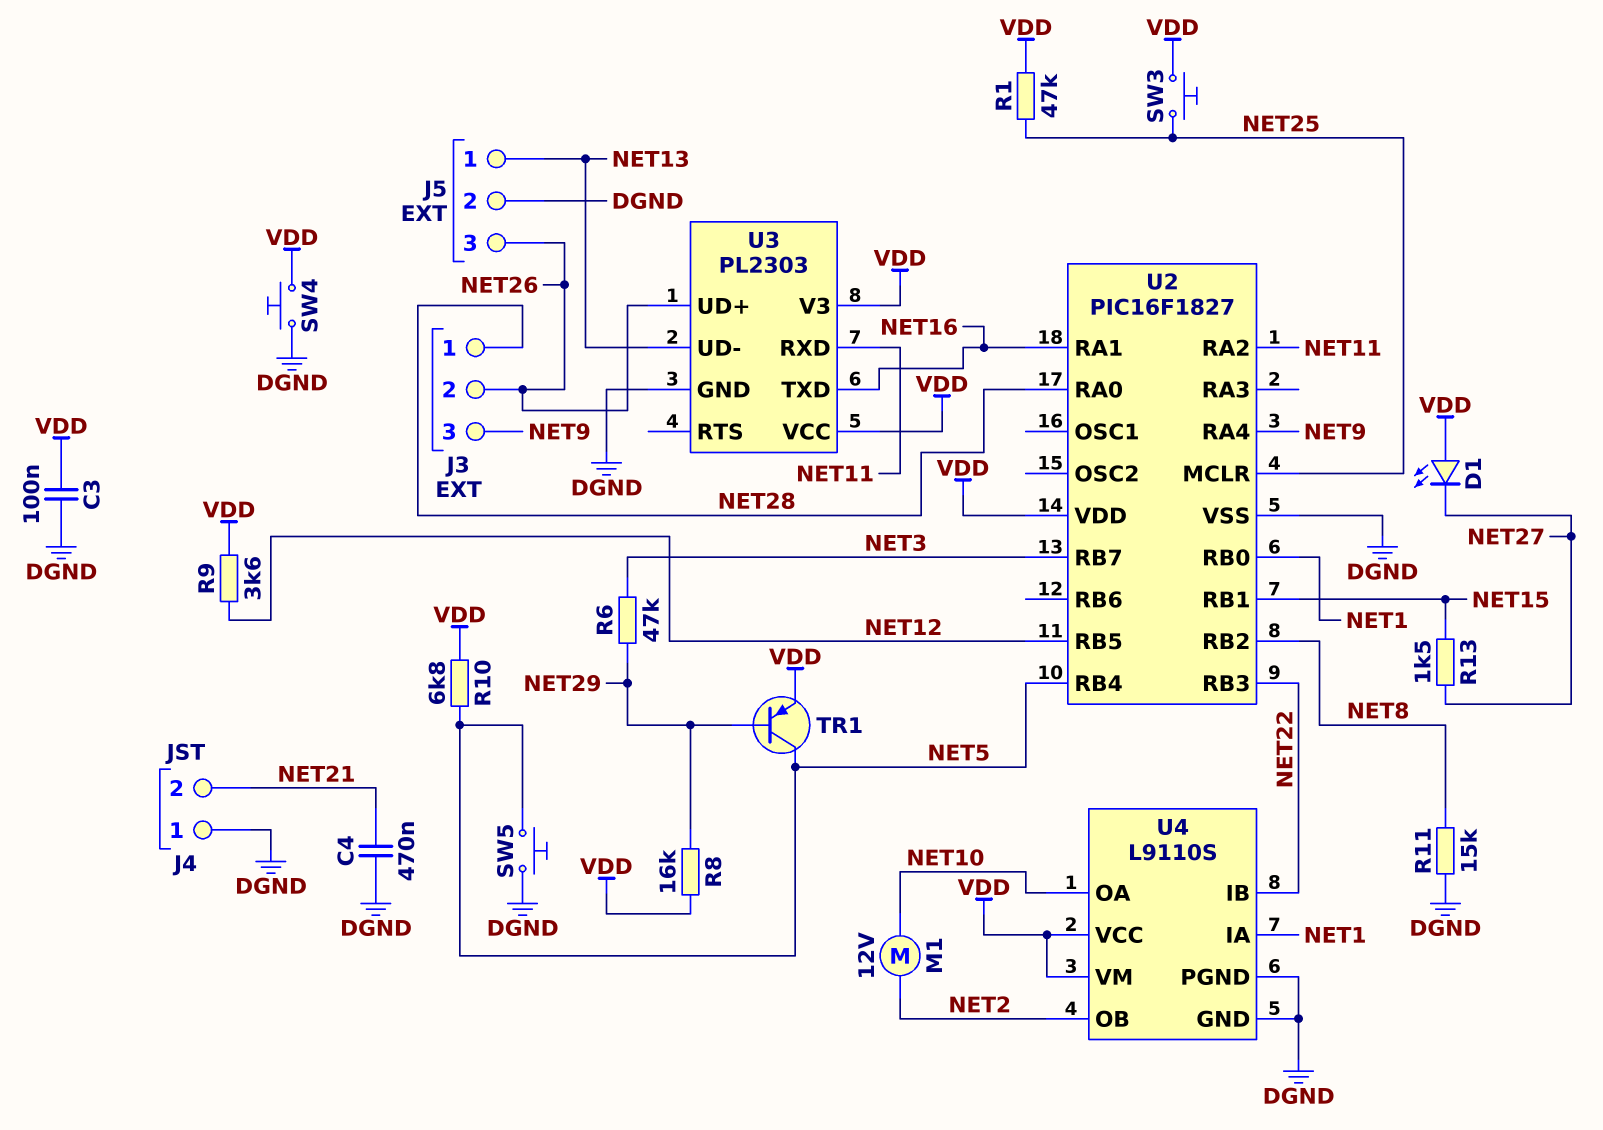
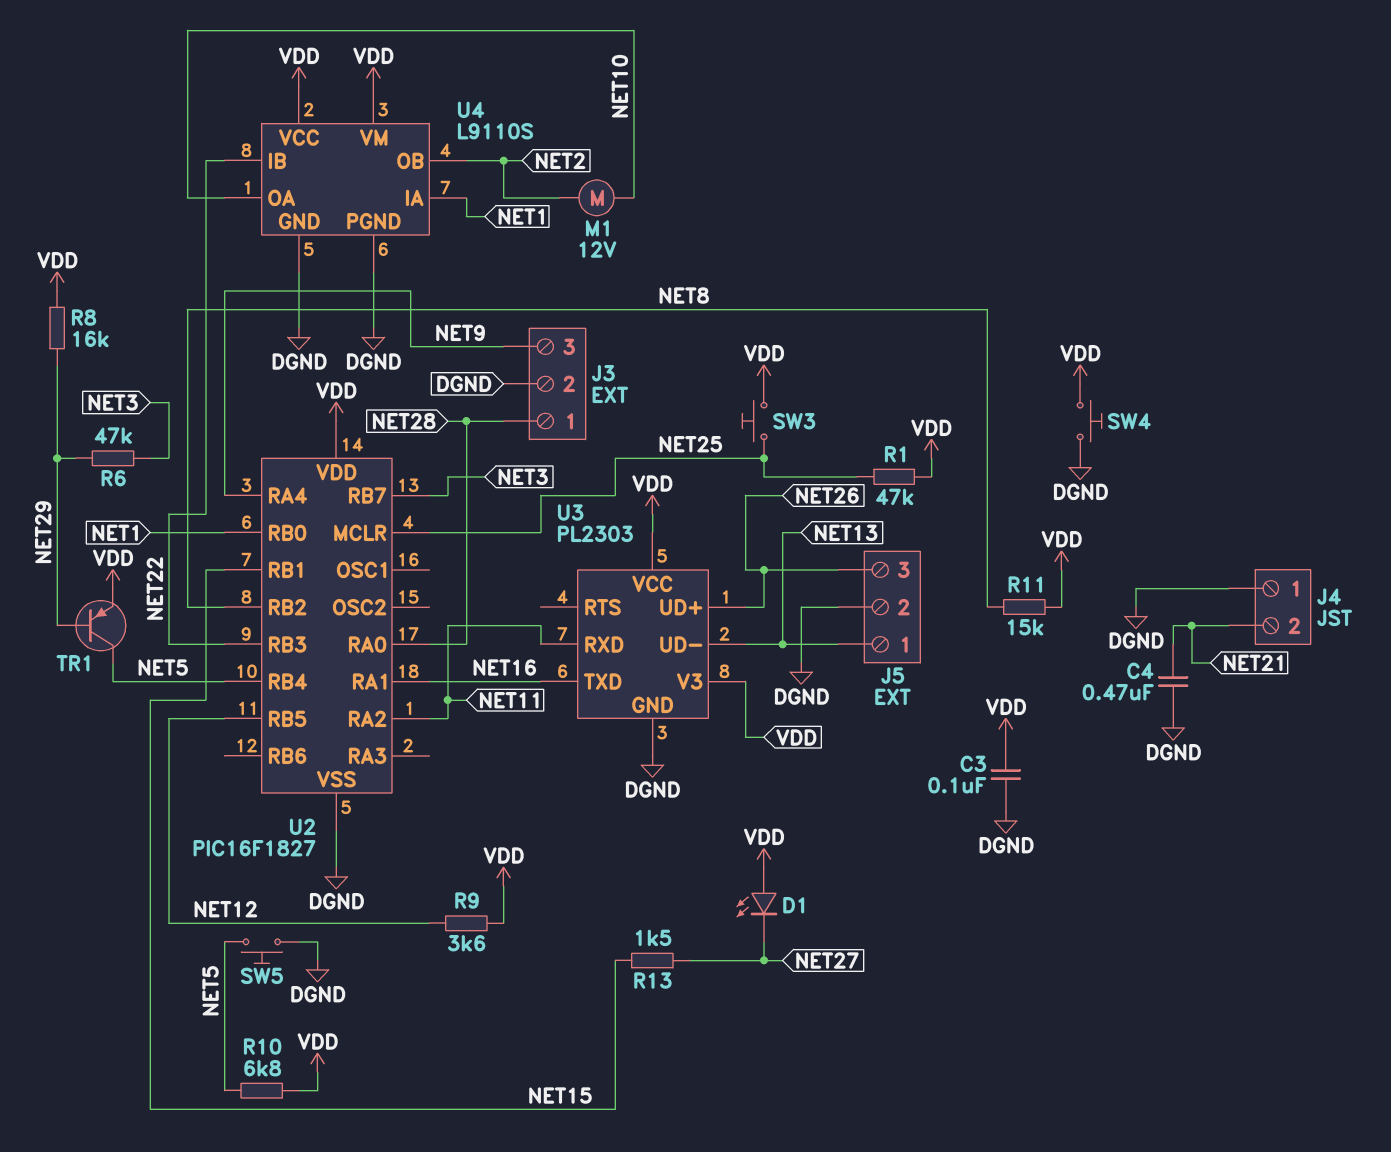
J3 pin 2: NET26 -> DGND
R11: 15k (DGND, NET8) -> 15k (NET8, VDD)

